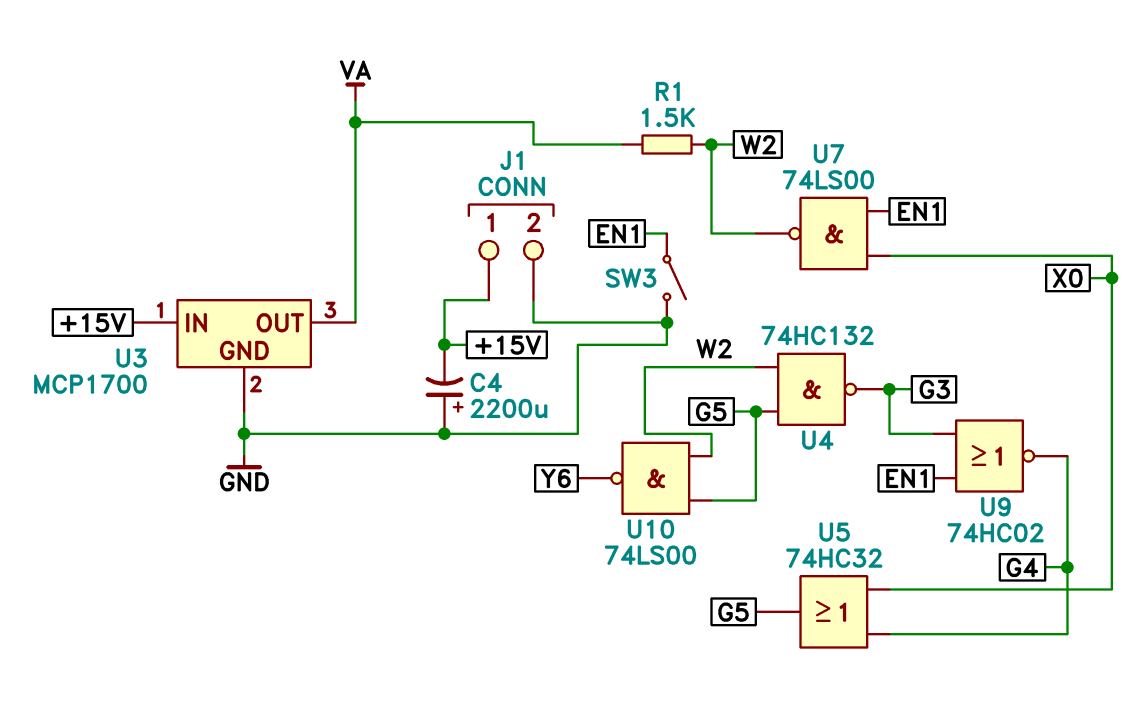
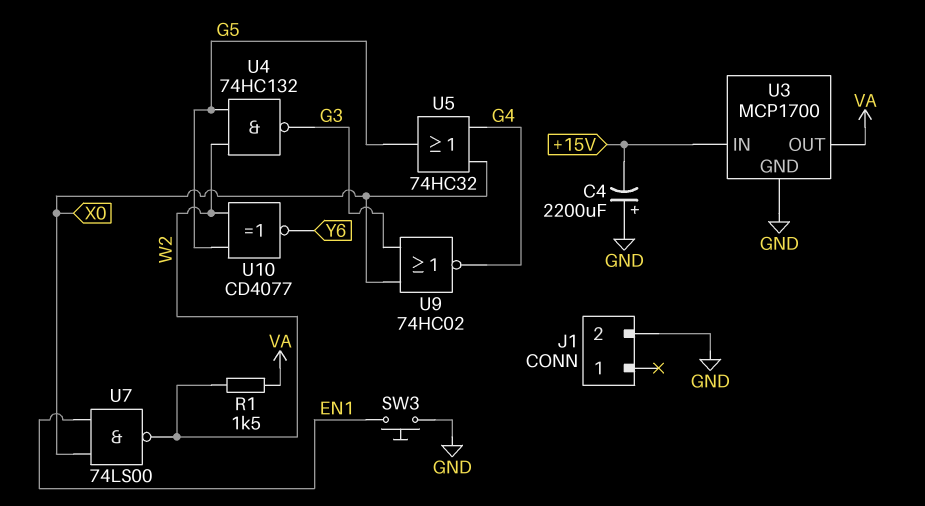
J1 pin 1: +15V -> none
SW3: switch (EN1, GND) -> button (EN1, GND)
U9: NOR 74HC02 (in EN1, in G3, out G4) -> NOR 74HC02 (in G3, in X0, out G4)
U10: NAND 74LS00 (in G5, in W2, out Y6) -> XNOR CD4077 (in G5, in W2, out Y6)

